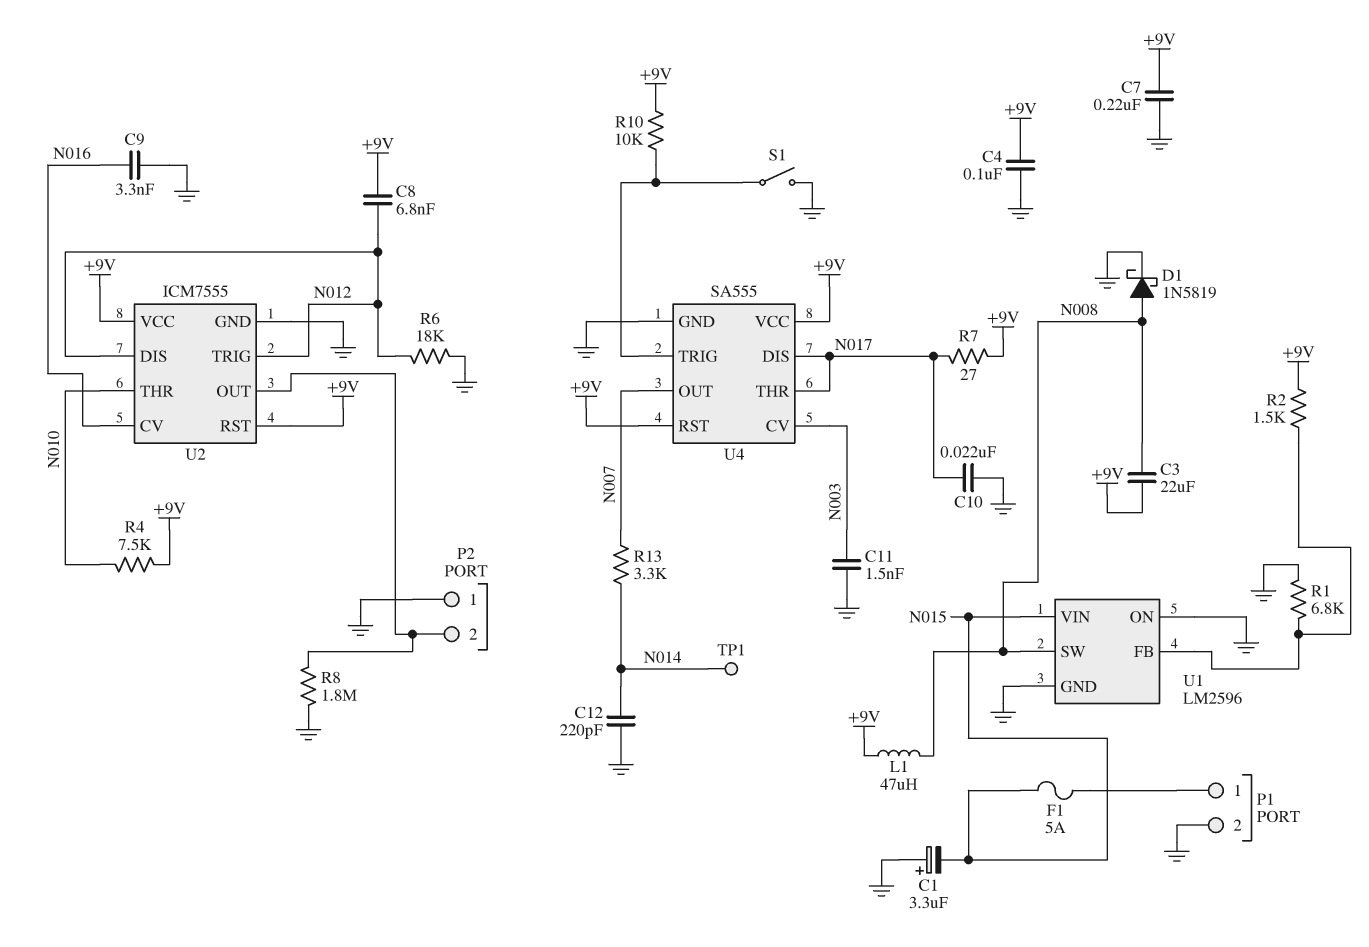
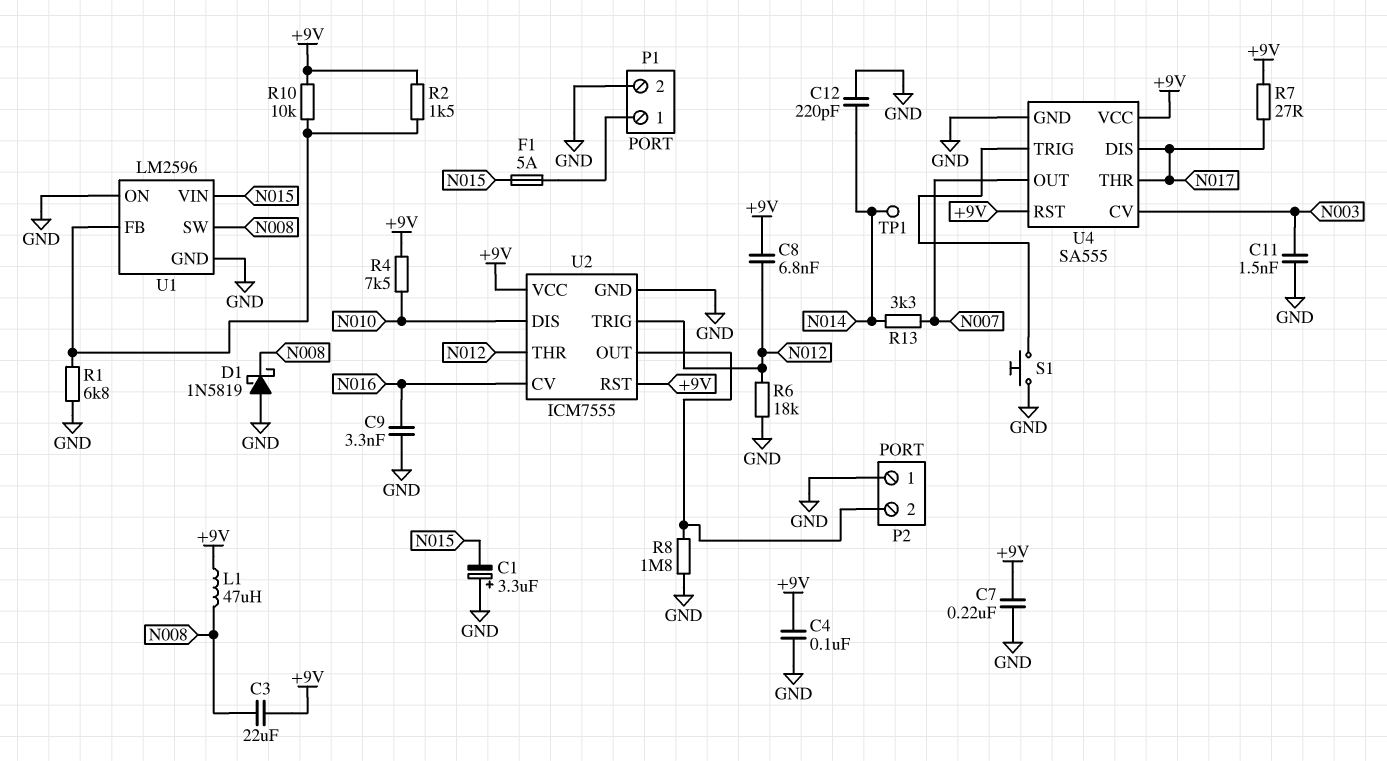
C10: 22nF (GND, N017) -> none
D1: schottky 1N5819 (A N008, K GND) -> schottky 1N5819 (A GND, K N008)
R10: 10k (+9V, U4/TRIG) -> 10k (+9V, U1/FB)
S1: switch (GND, U4/TRIG) -> button (GND, U4/TRIG)
U2 pin DIS: N012 -> N010
U2 pin THR: N010 -> N012

